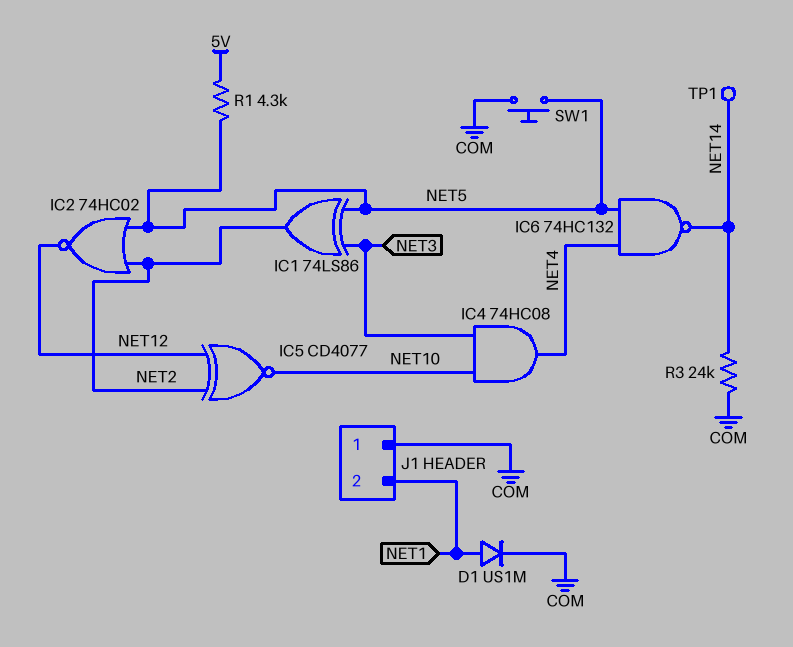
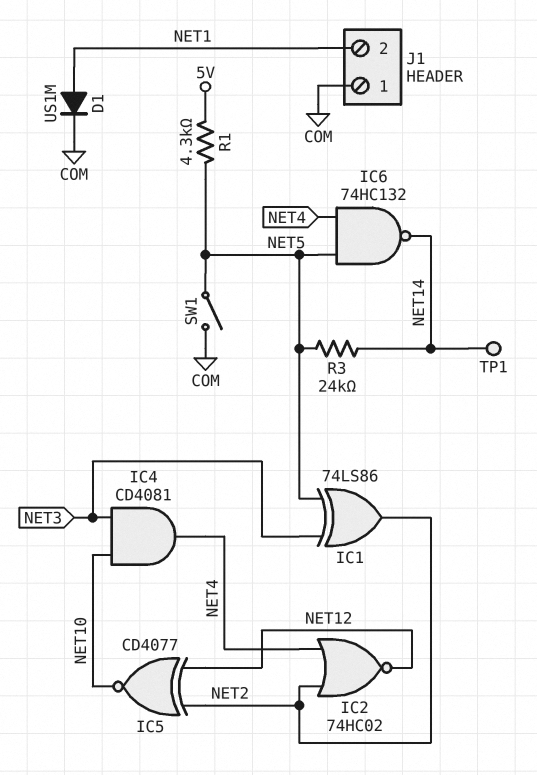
IC2: NOR 74HC02 (in NET2, in NET5, out NET12) -> NOR 74HC02 (in NET2, in NET4, out NET12)
IC4: AND 74HC08 (in NET3, in NET10, out NET4) -> AND CD4081 (in NET3, in NET10, out NET4)
R3: 24k (COM, NET14) -> 24k (NET5, NET14)
SW1: button (COM, NET5) -> switch (COM, NET5)

